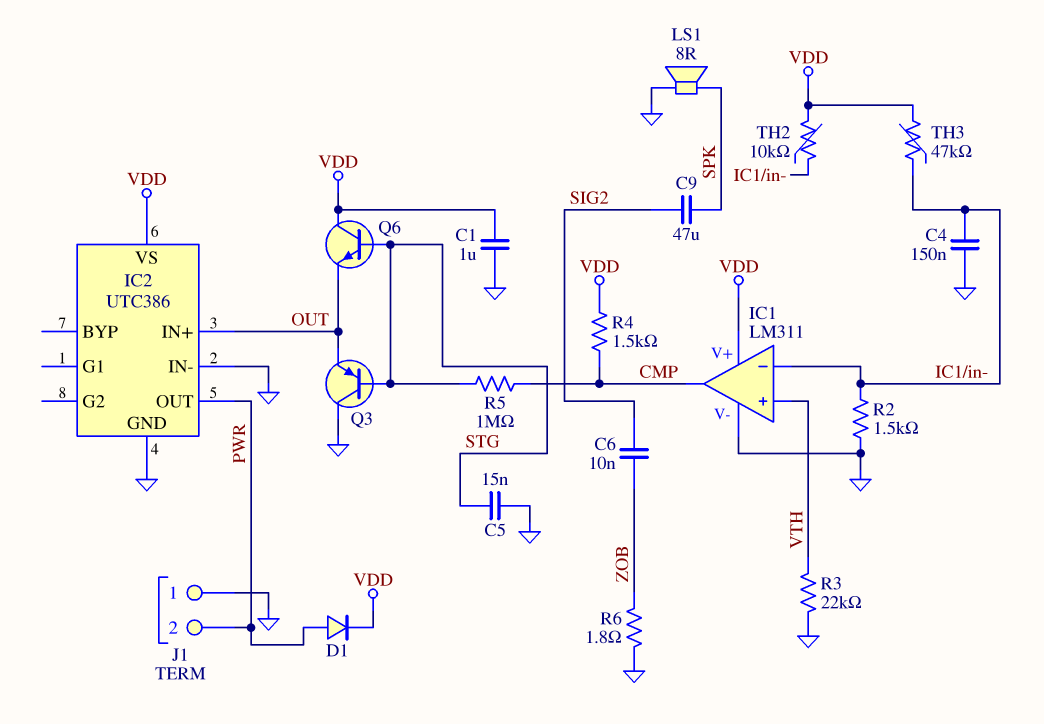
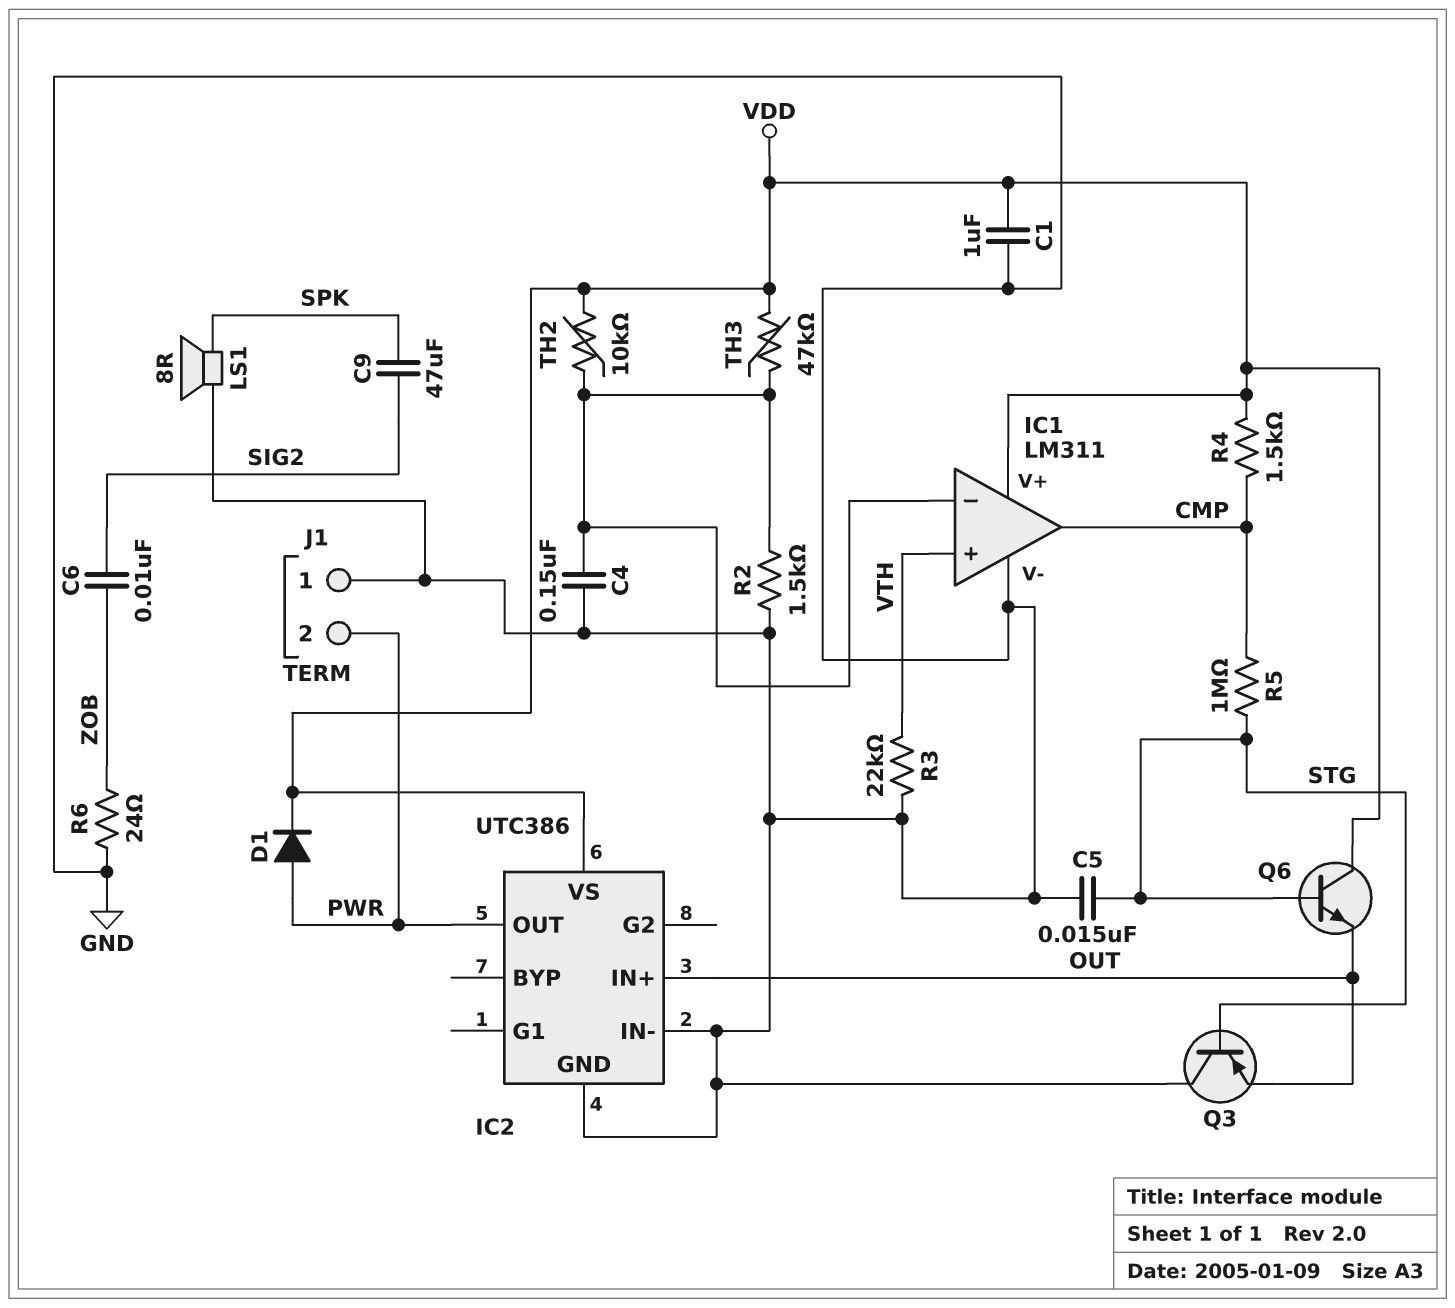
R6: 1.8 (GND, ZOB) -> 24 (GND, ZOB)

